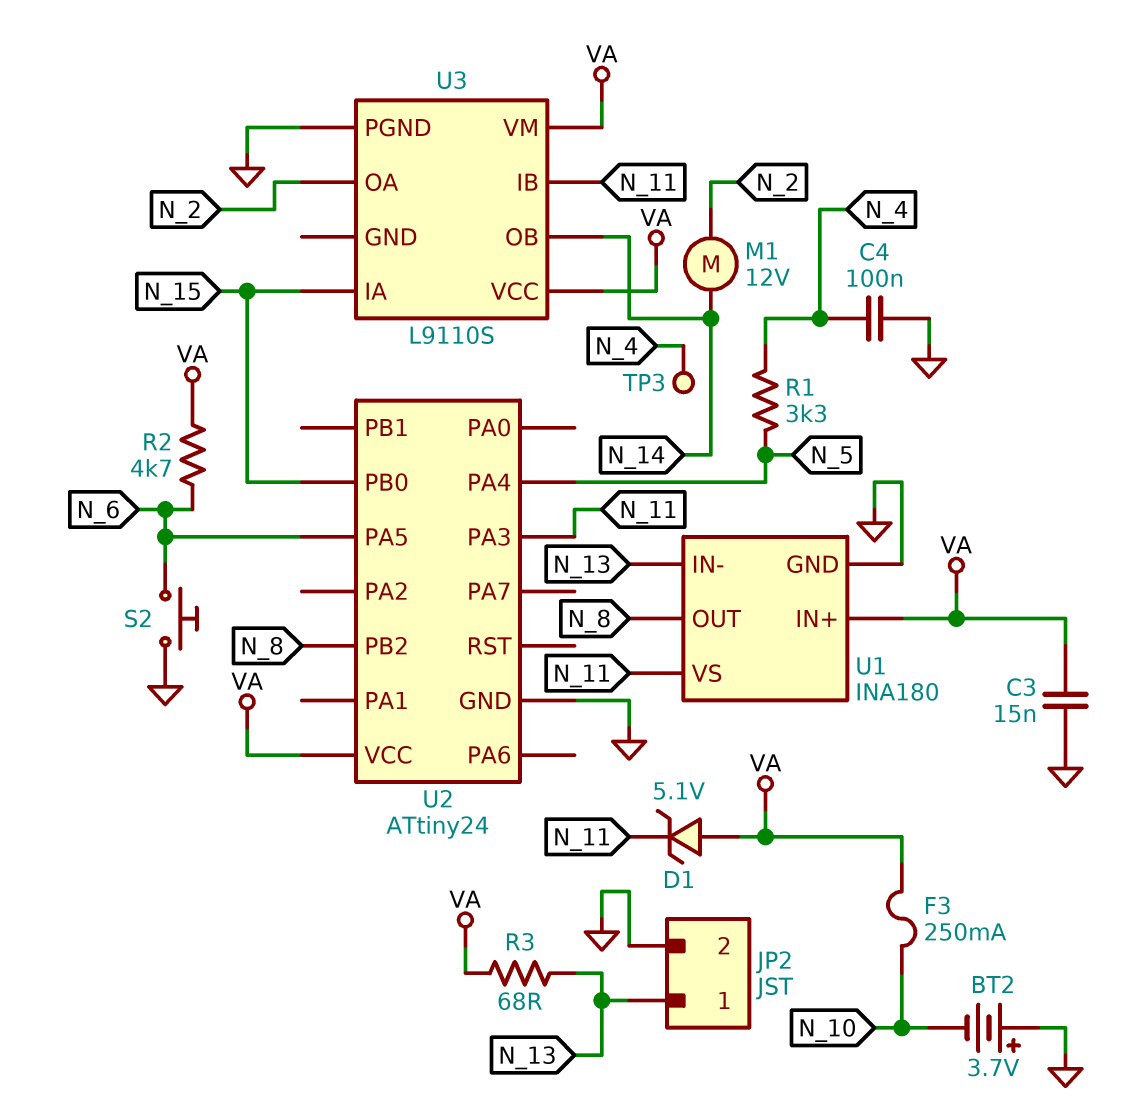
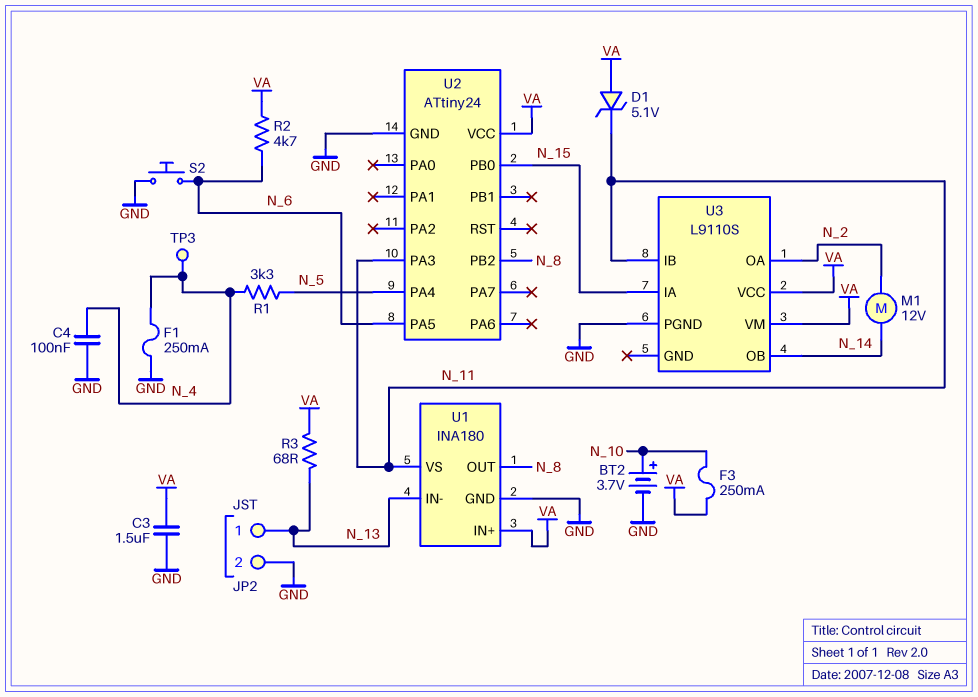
BT2: 3.7V (plus GND, minus N_10) -> 3.7V (plus N_10, minus GND)
C3: 15nF (GND, VA) -> 1.5uF (GND, VA)
F1: none -> 250mA (GND, N_4)

